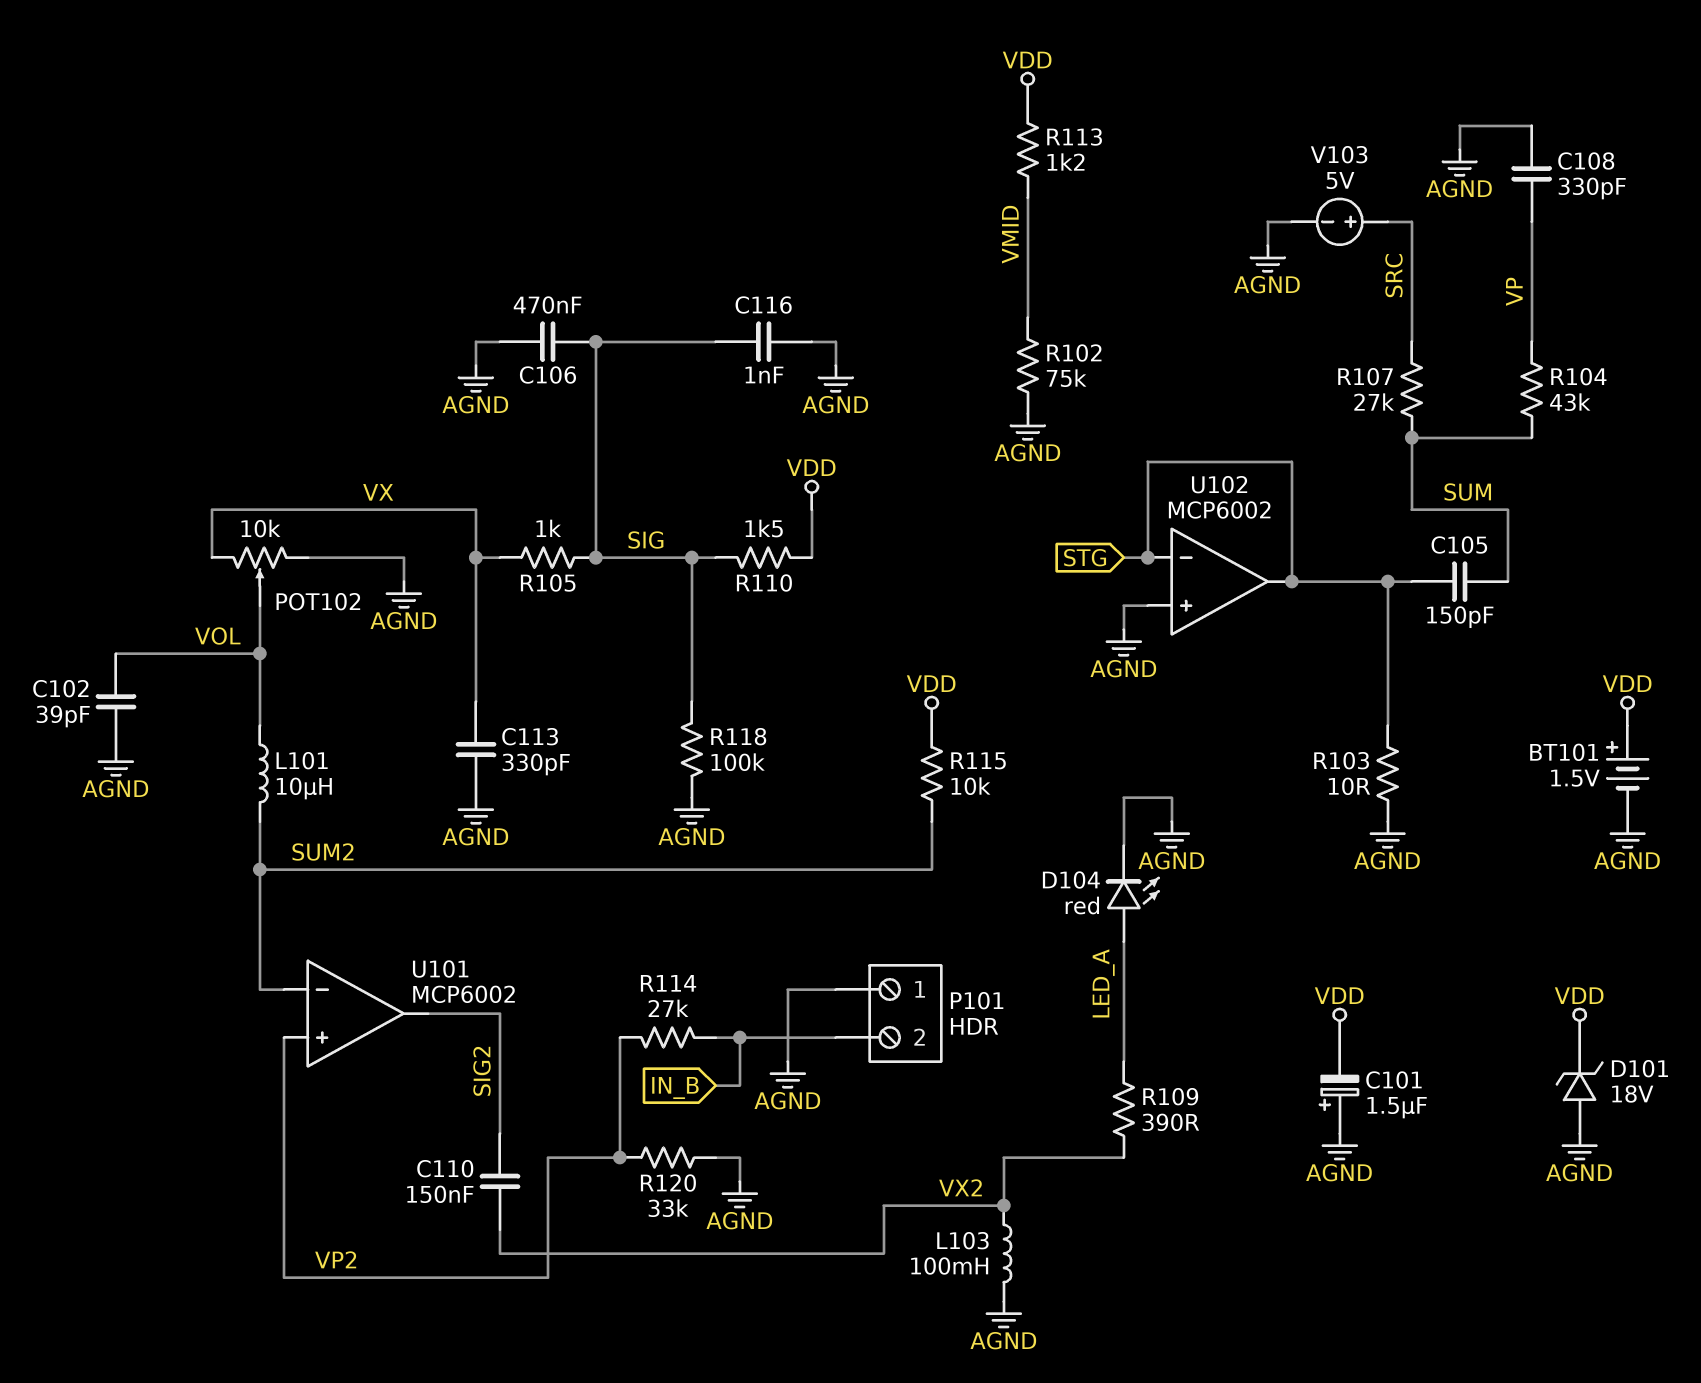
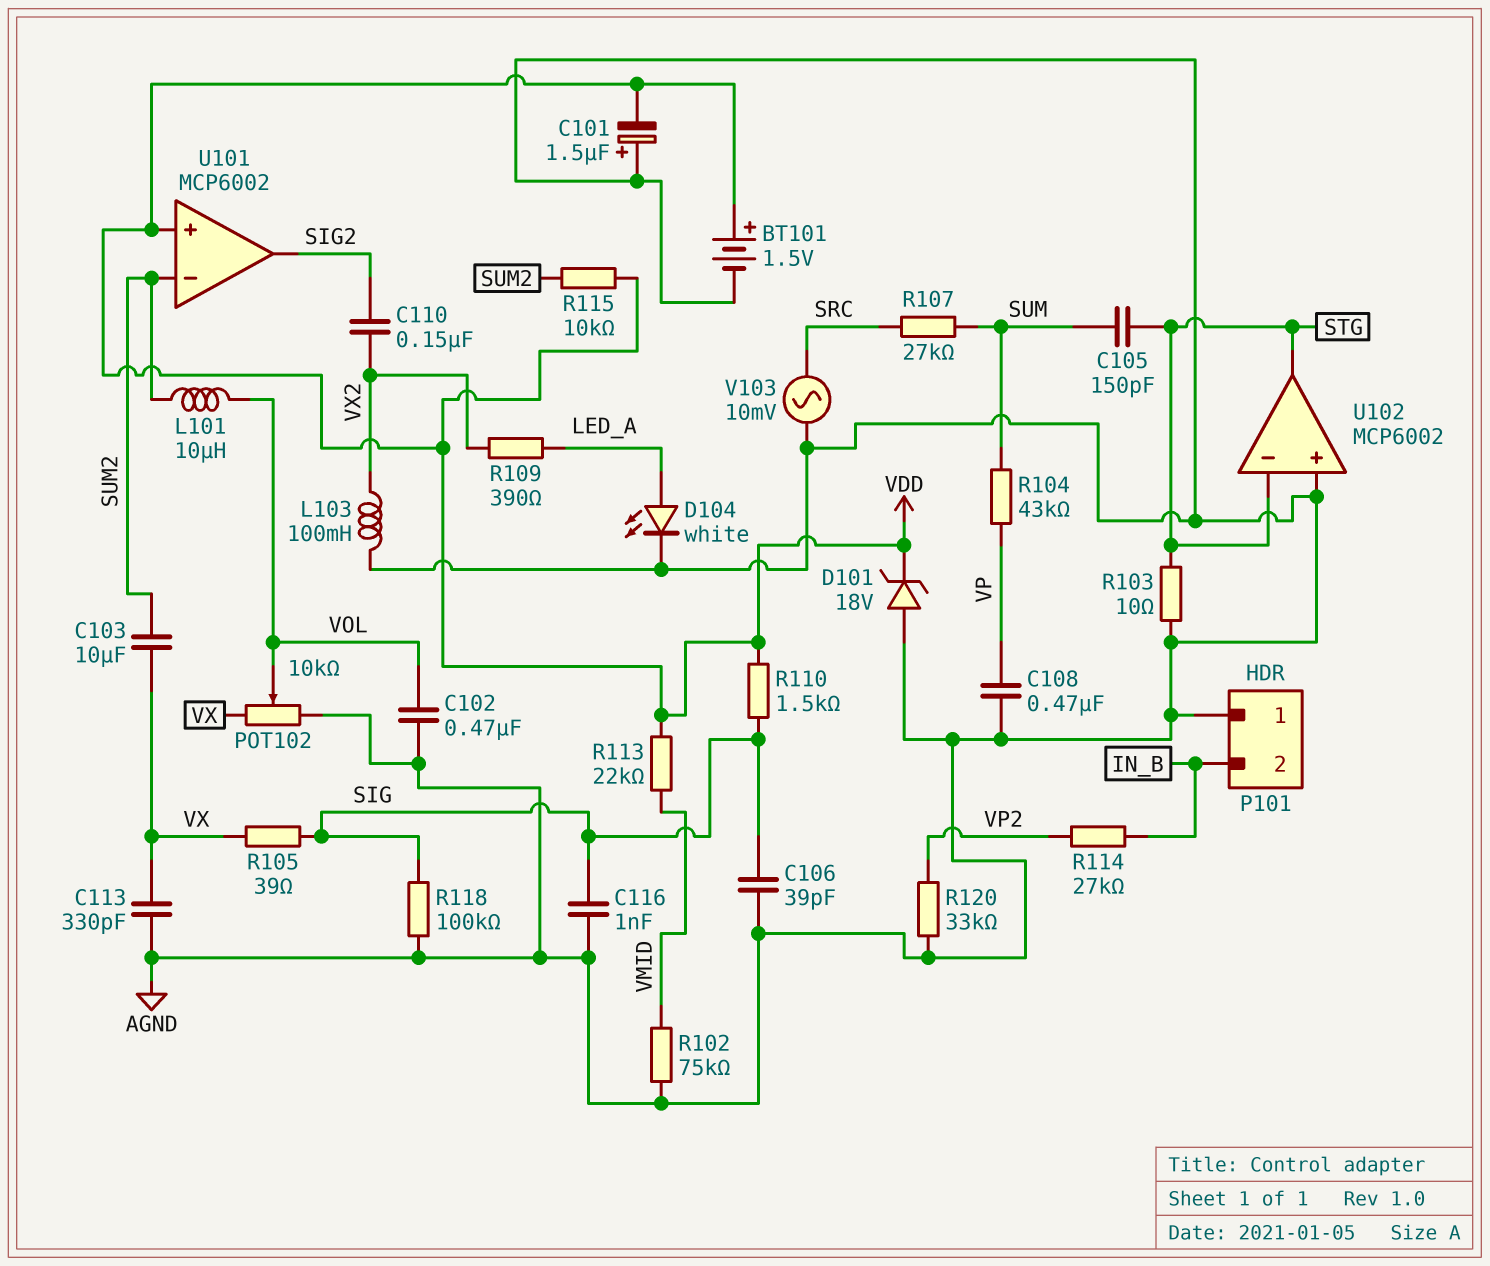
C102: 39pF (AGND, VOL) -> 470nF (AGND, VOL)
C103: none -> 10uF (SUM2, VX)
C106: 470nF (AGND, SIG) -> 39pF (AGND, SIG)
C108: 330pF (AGND, VP) -> 470nF (AGND, VP)
D104: LED red (A LED_A, K AGND) -> LED white (A LED_A, K AGND)
R105: 1k (SIG, VX) -> 39 (SIG, VX)
R113: 1.2k (VDD, VMID) -> 22k (VDD, VMID)
U101 pin in+: VP2 -> VDD
V103: 5V (plus SRC, minus AGND) -> AC 10mV (AGND, SRC)

